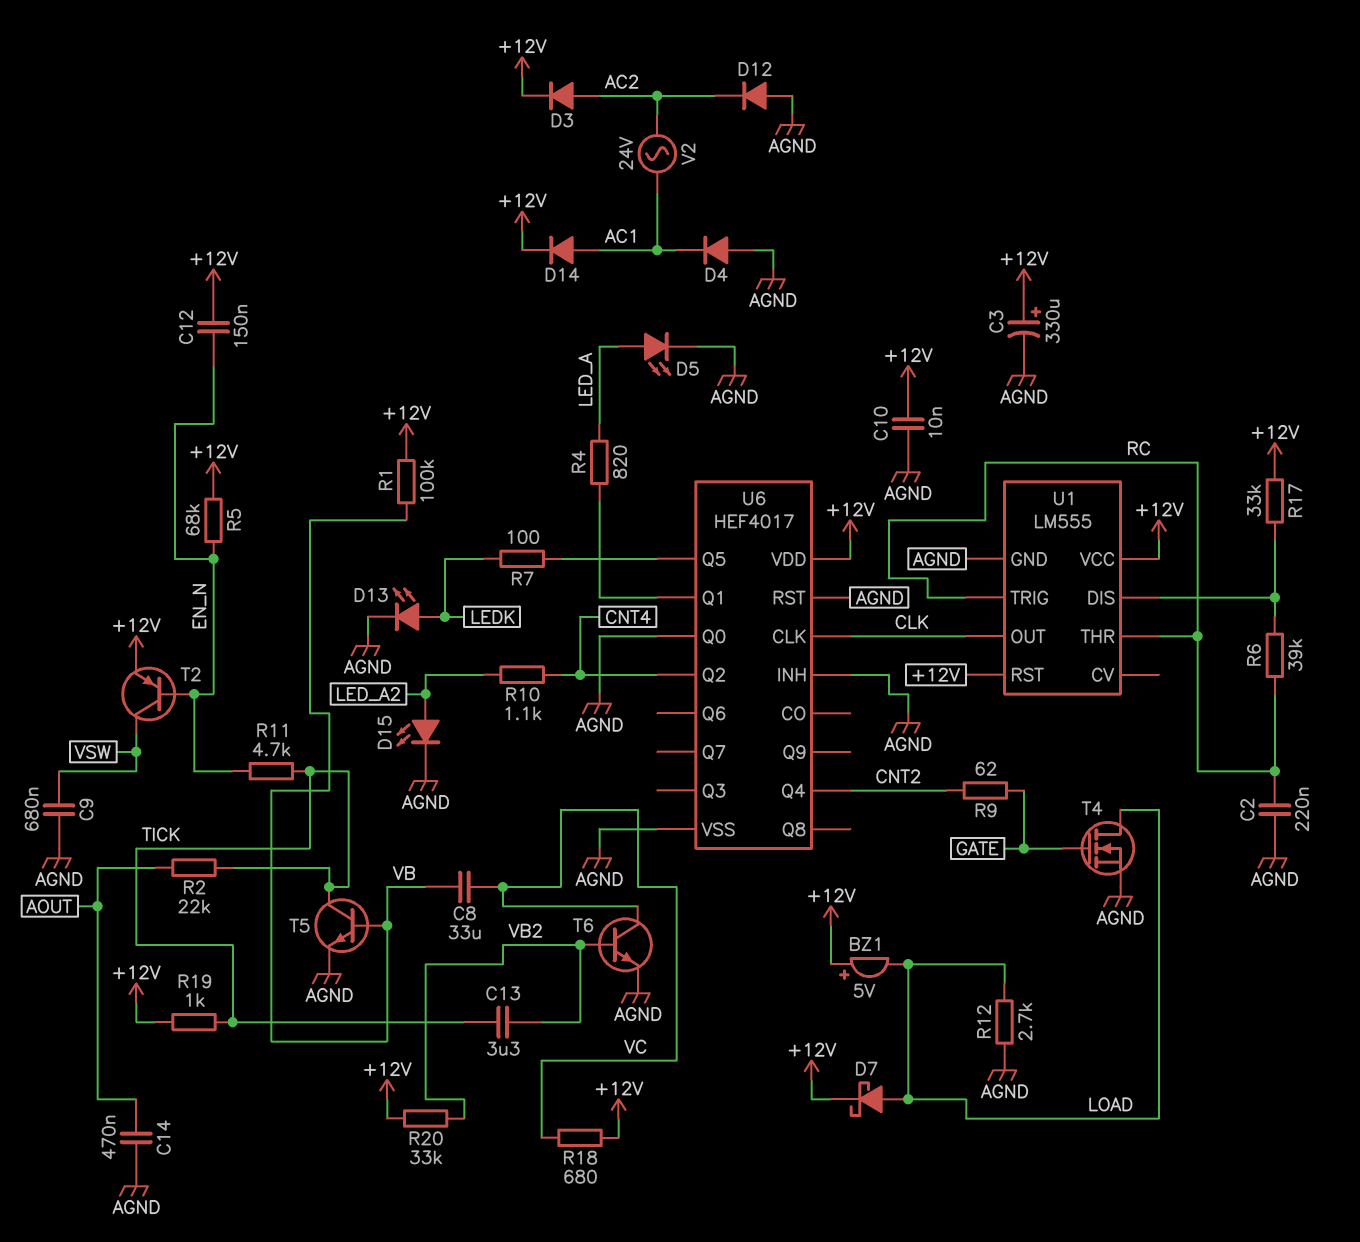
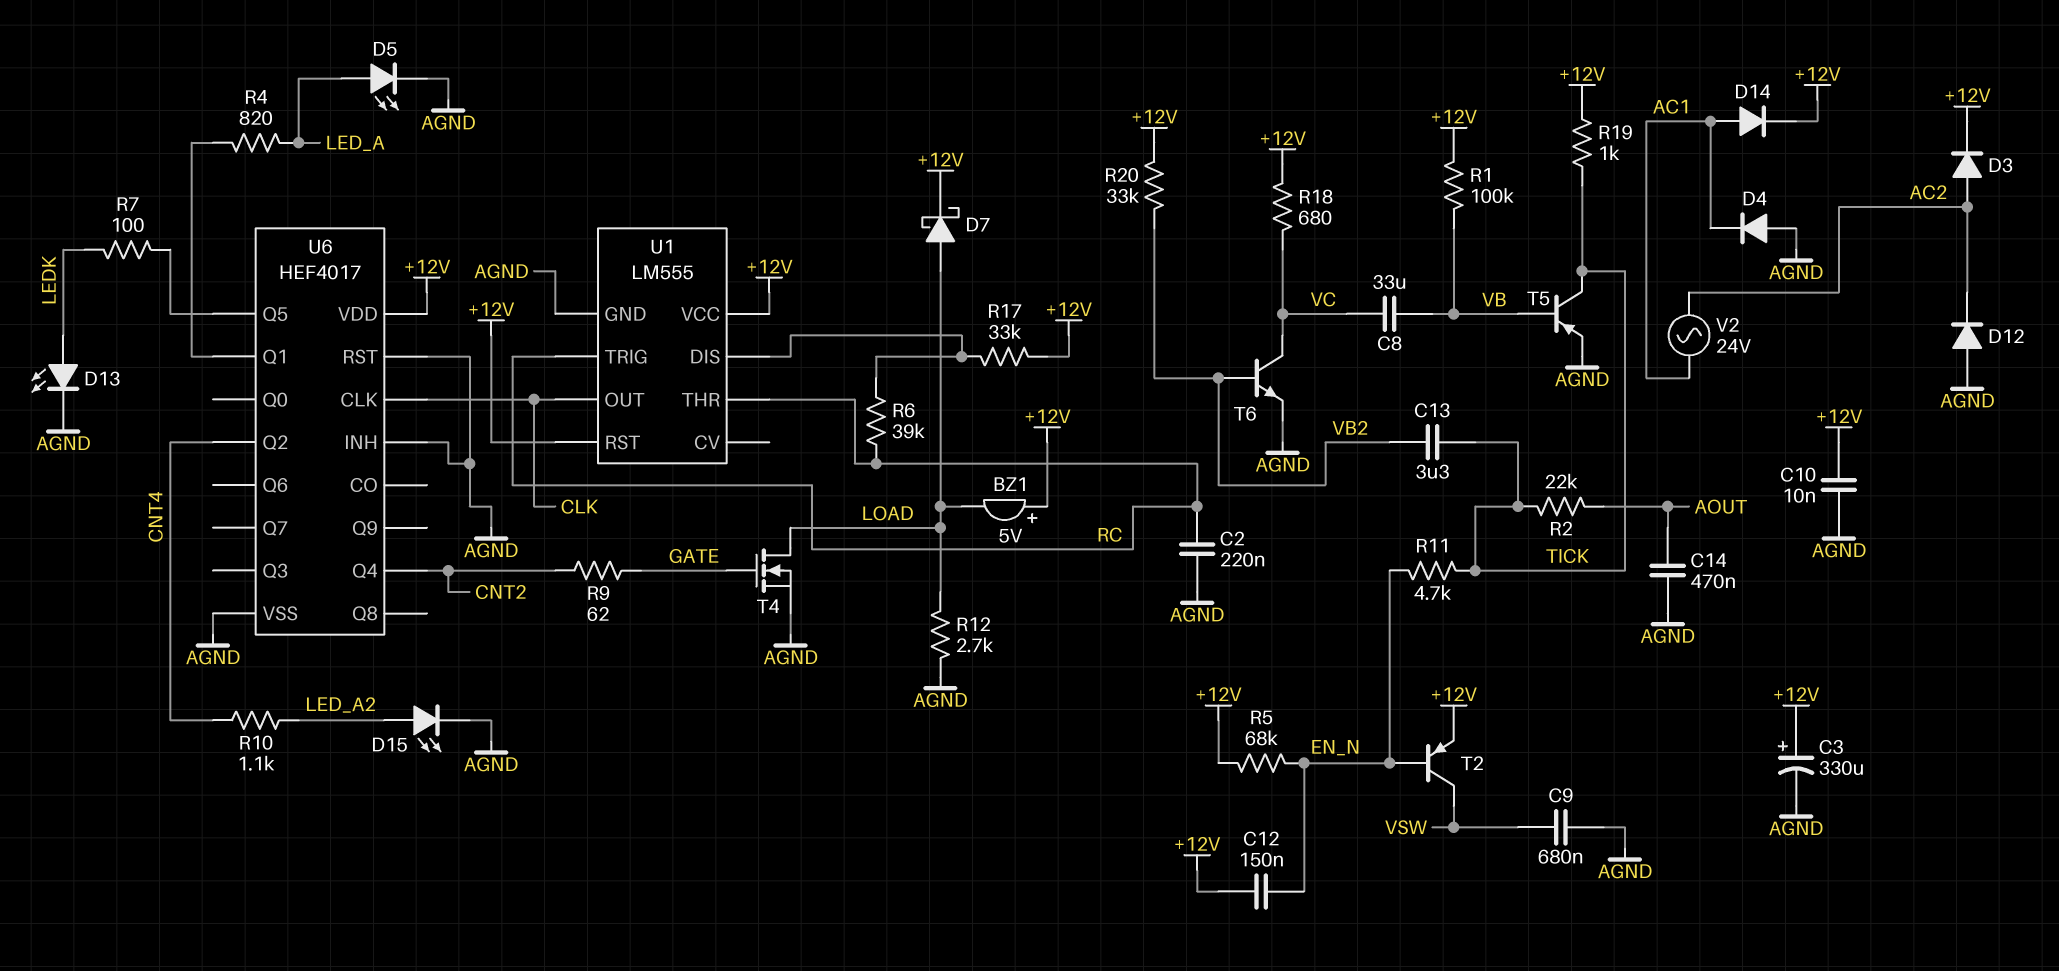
T5: NPN (B VB, C TICK, E AGND) -> PNP (B VB, C TICK, E AGND)
U6 pin Q0: AGND -> none

